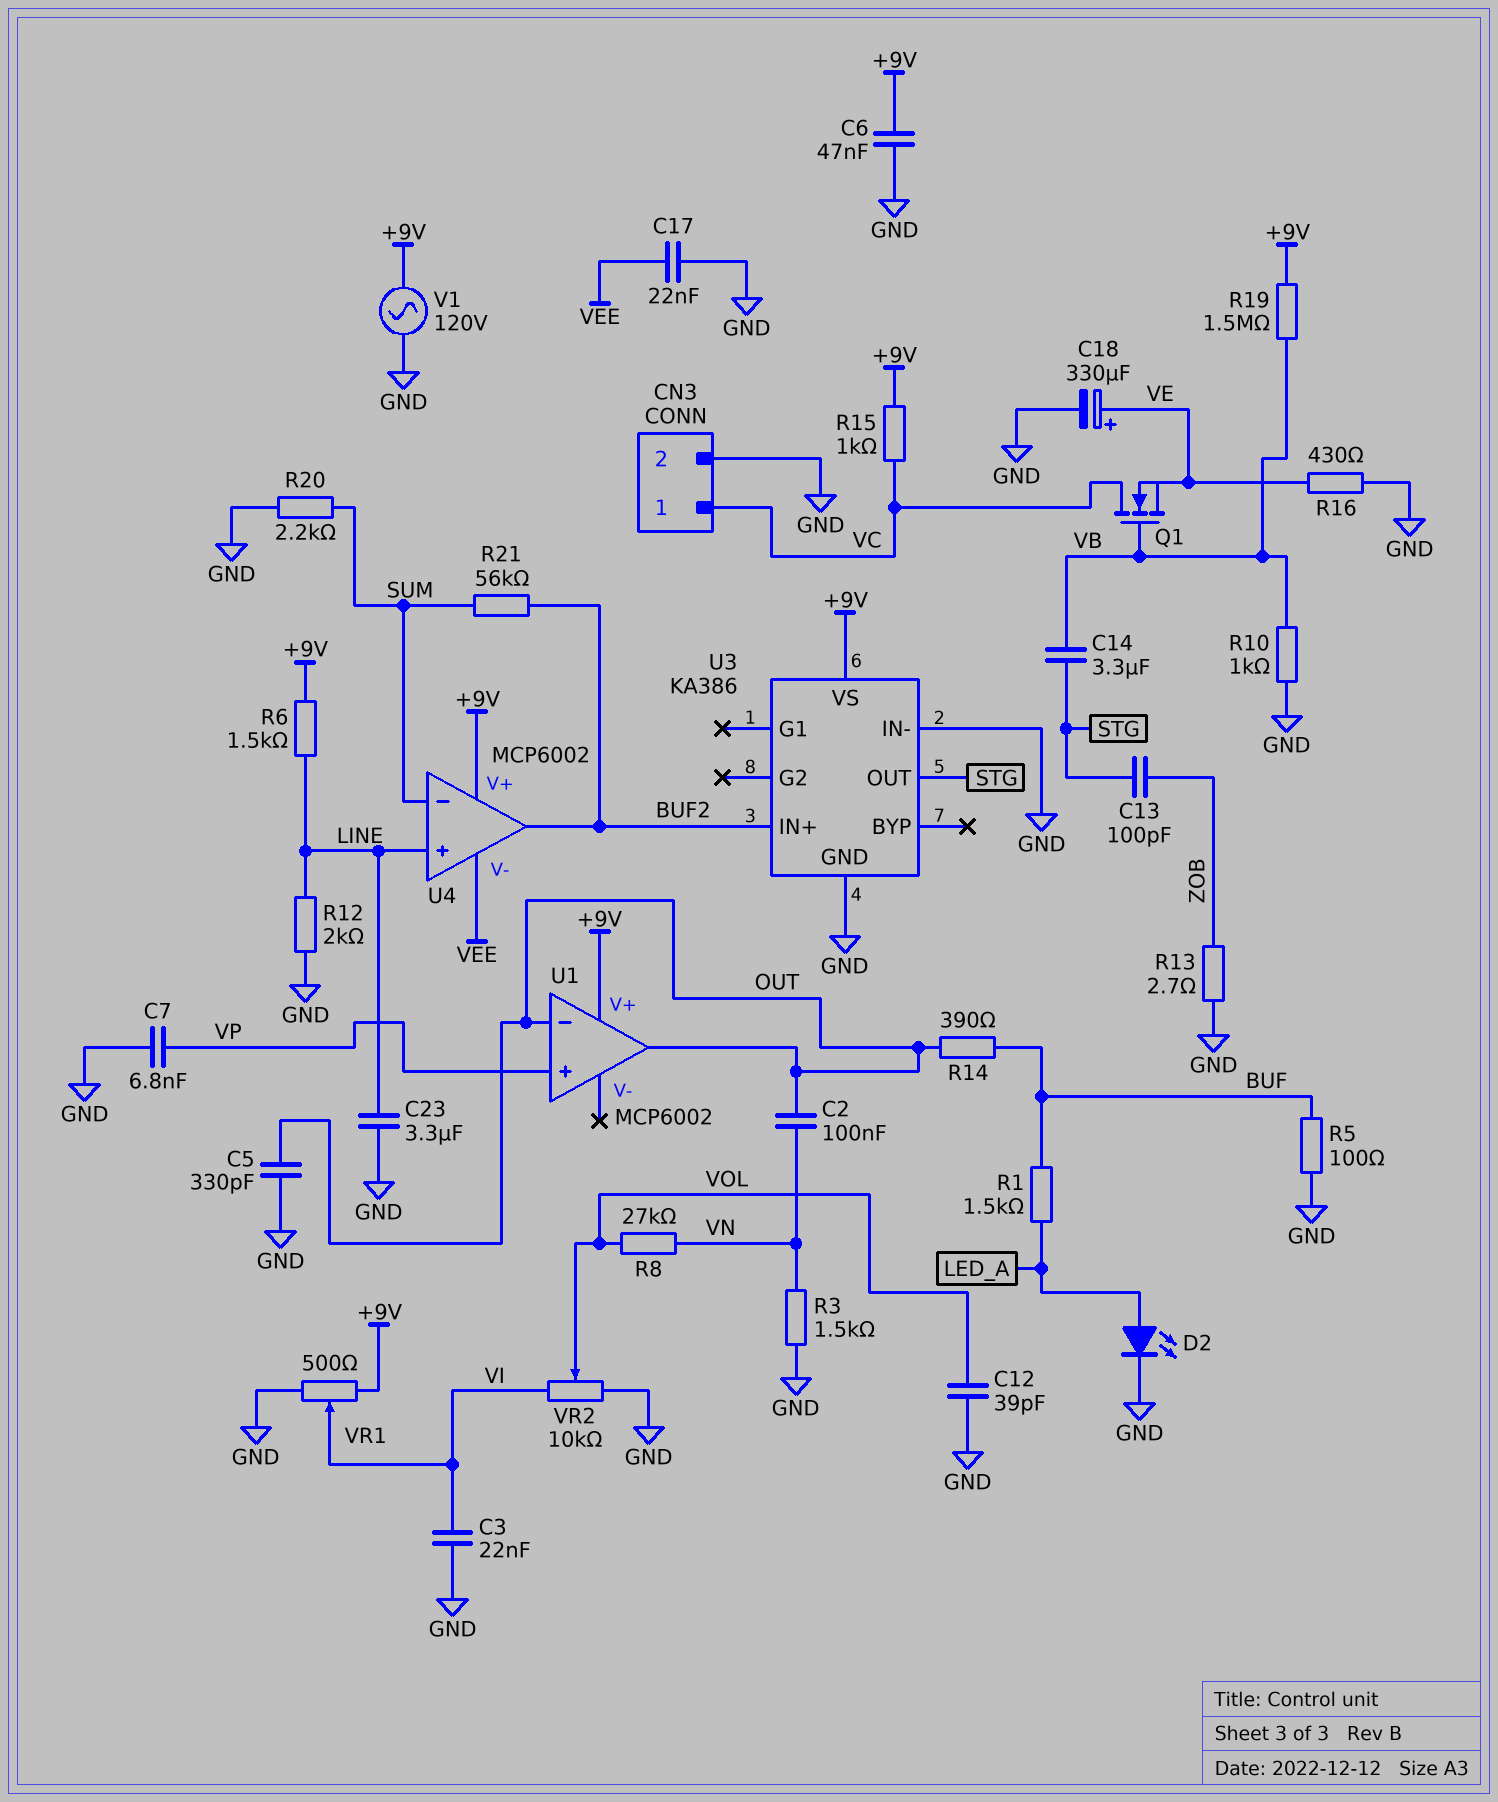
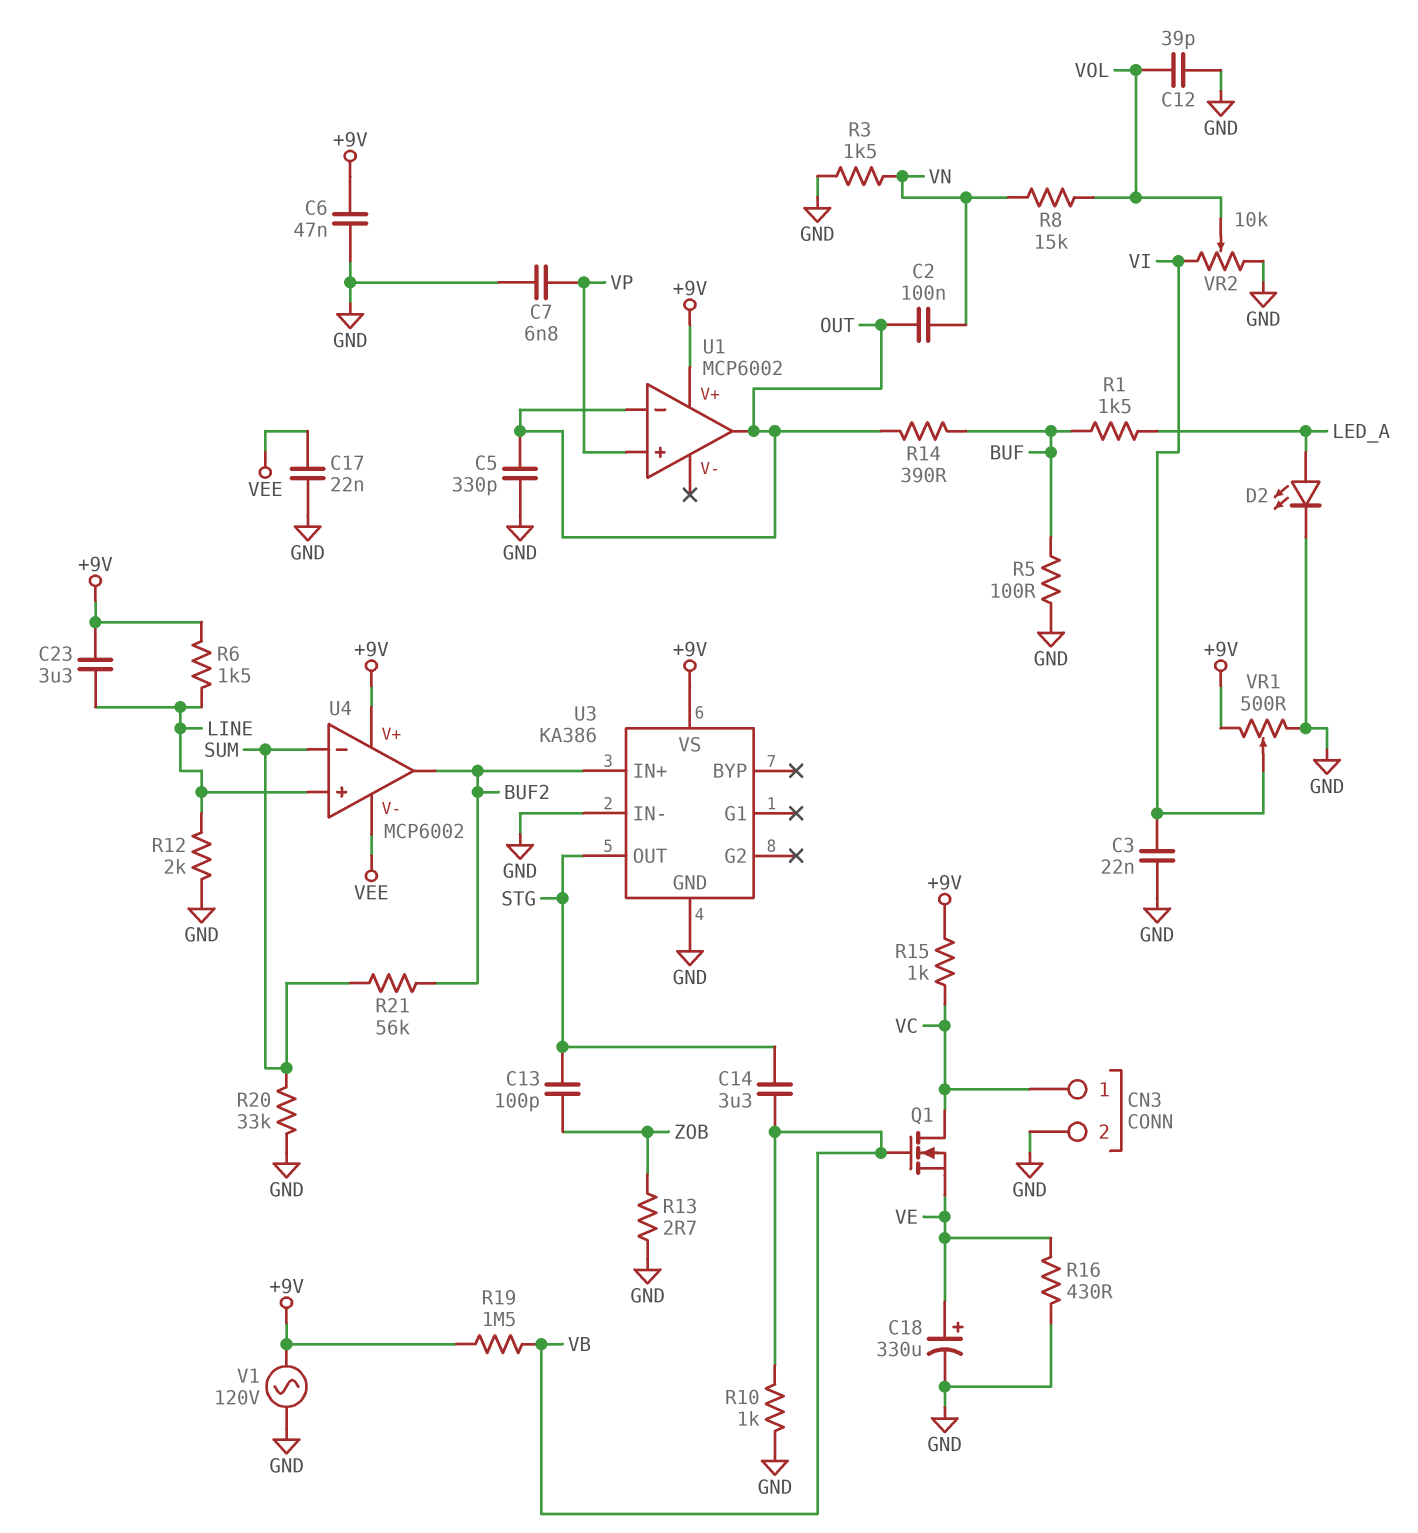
C23: 3.3uF (GND, LINE) -> 3.3uF (+9V, LINE)
R8: 27k (VN, VOL) -> 15k (VN, VOL)
R20: 2.2k (GND, SUM) -> 33k (GND, SUM)

